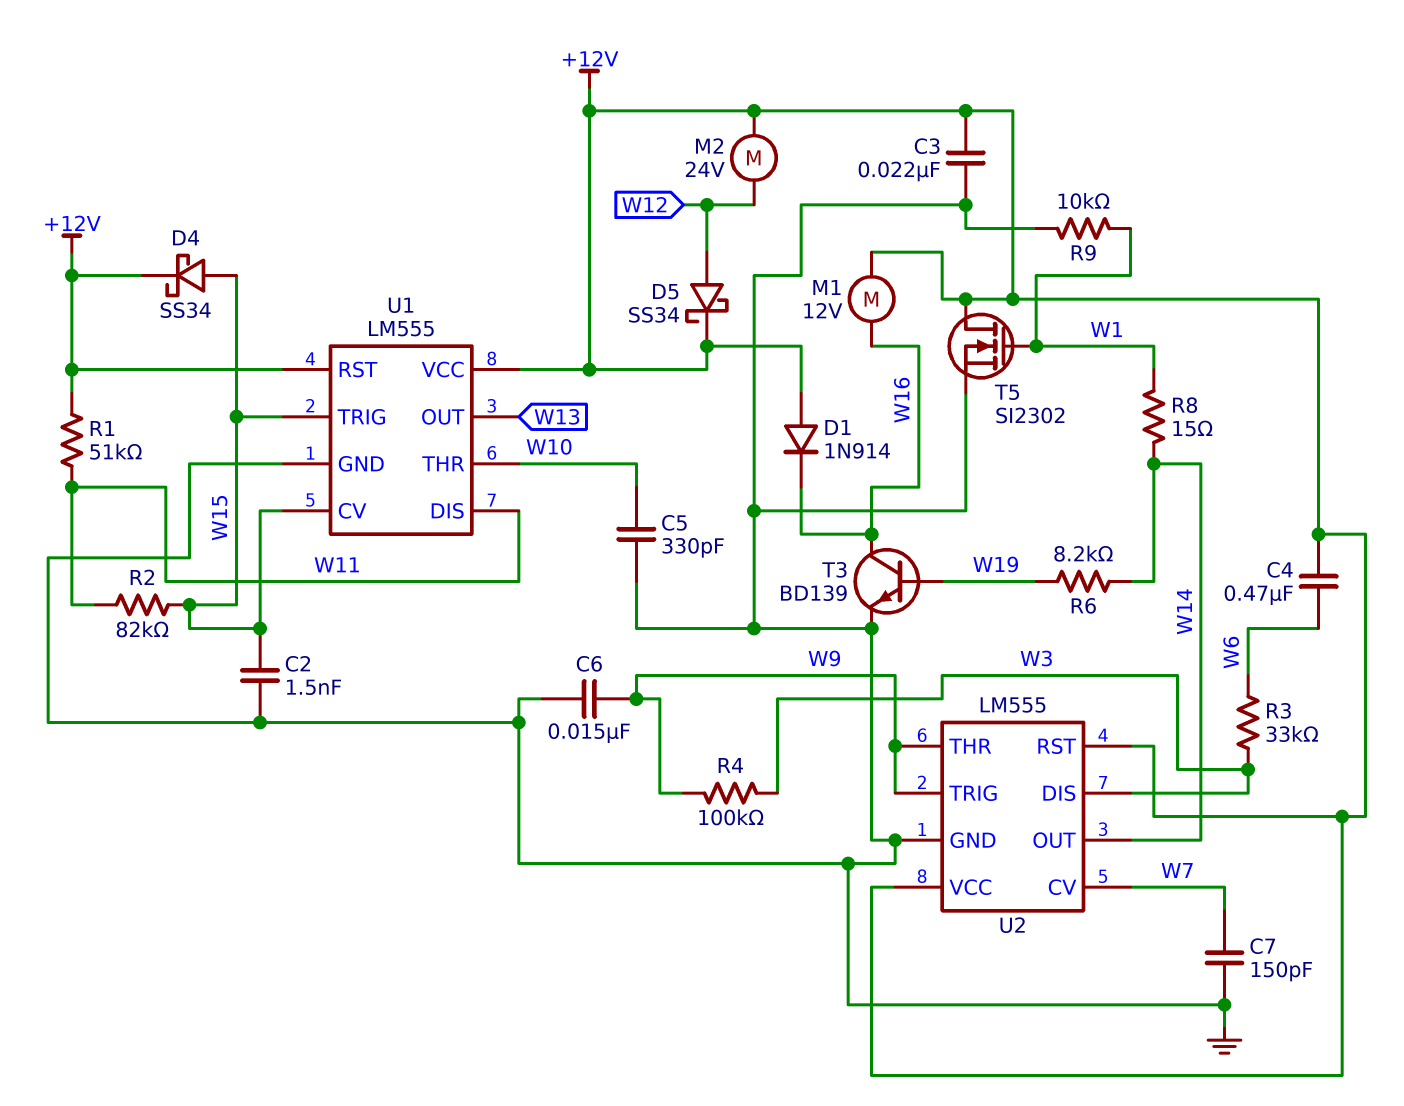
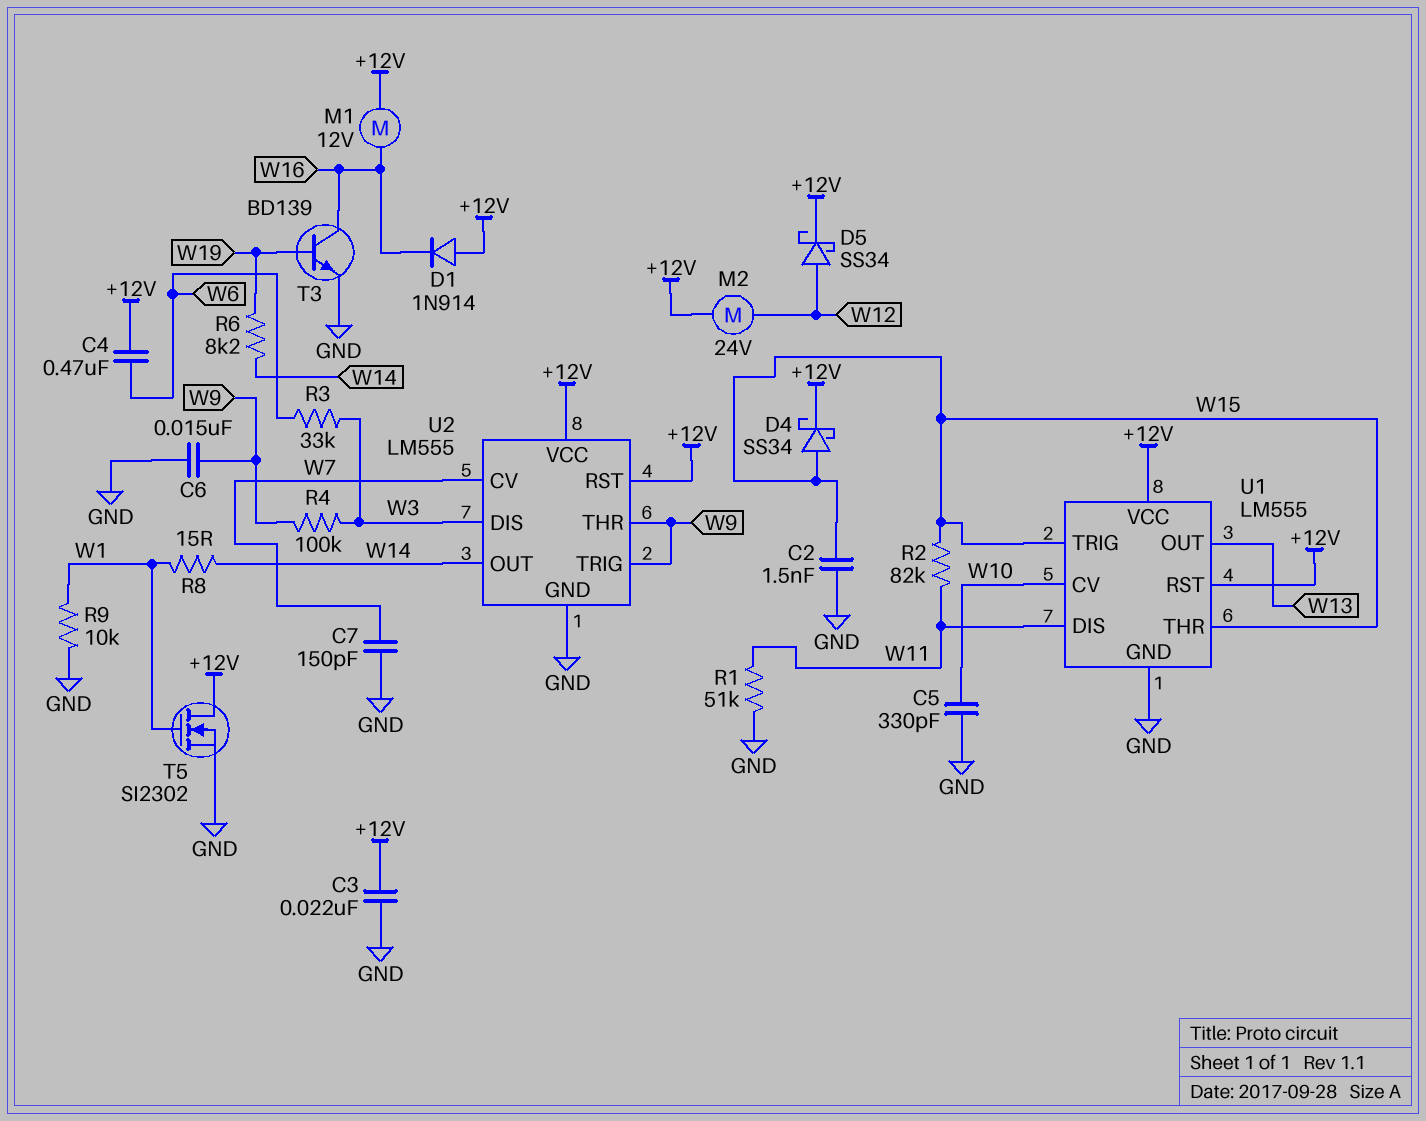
R1: 51k (+12V, W11) -> 51k (GND, W11)
U1 pin CV: W15 -> W10
U1 pin THR: W10 -> W15

